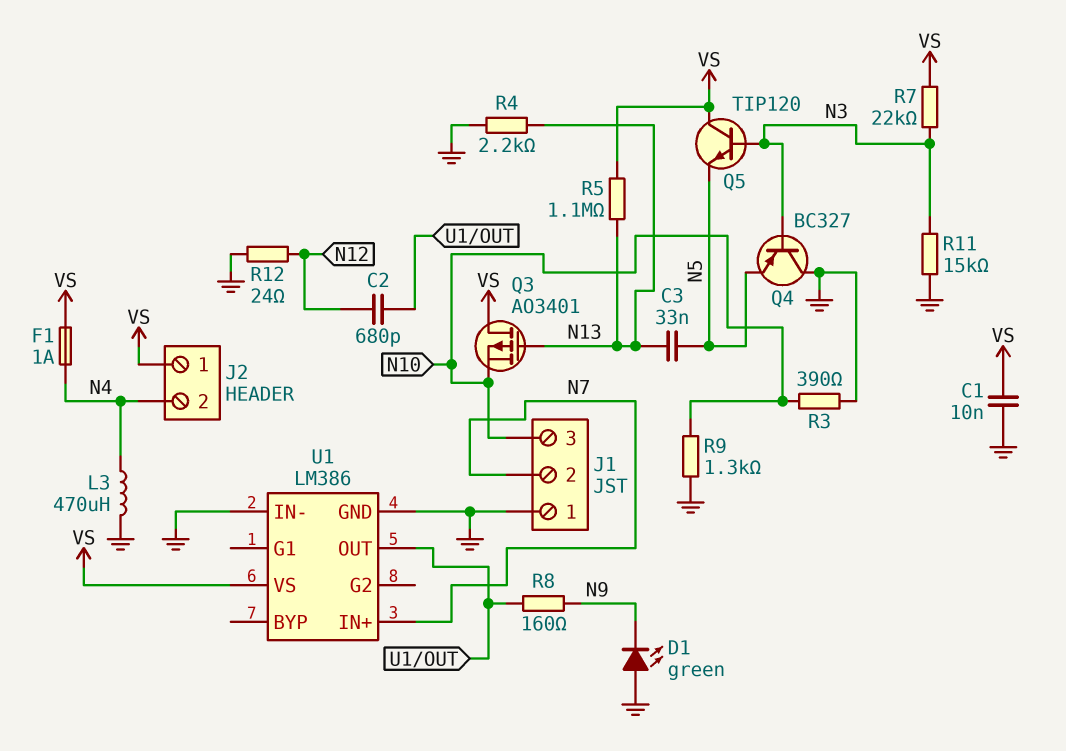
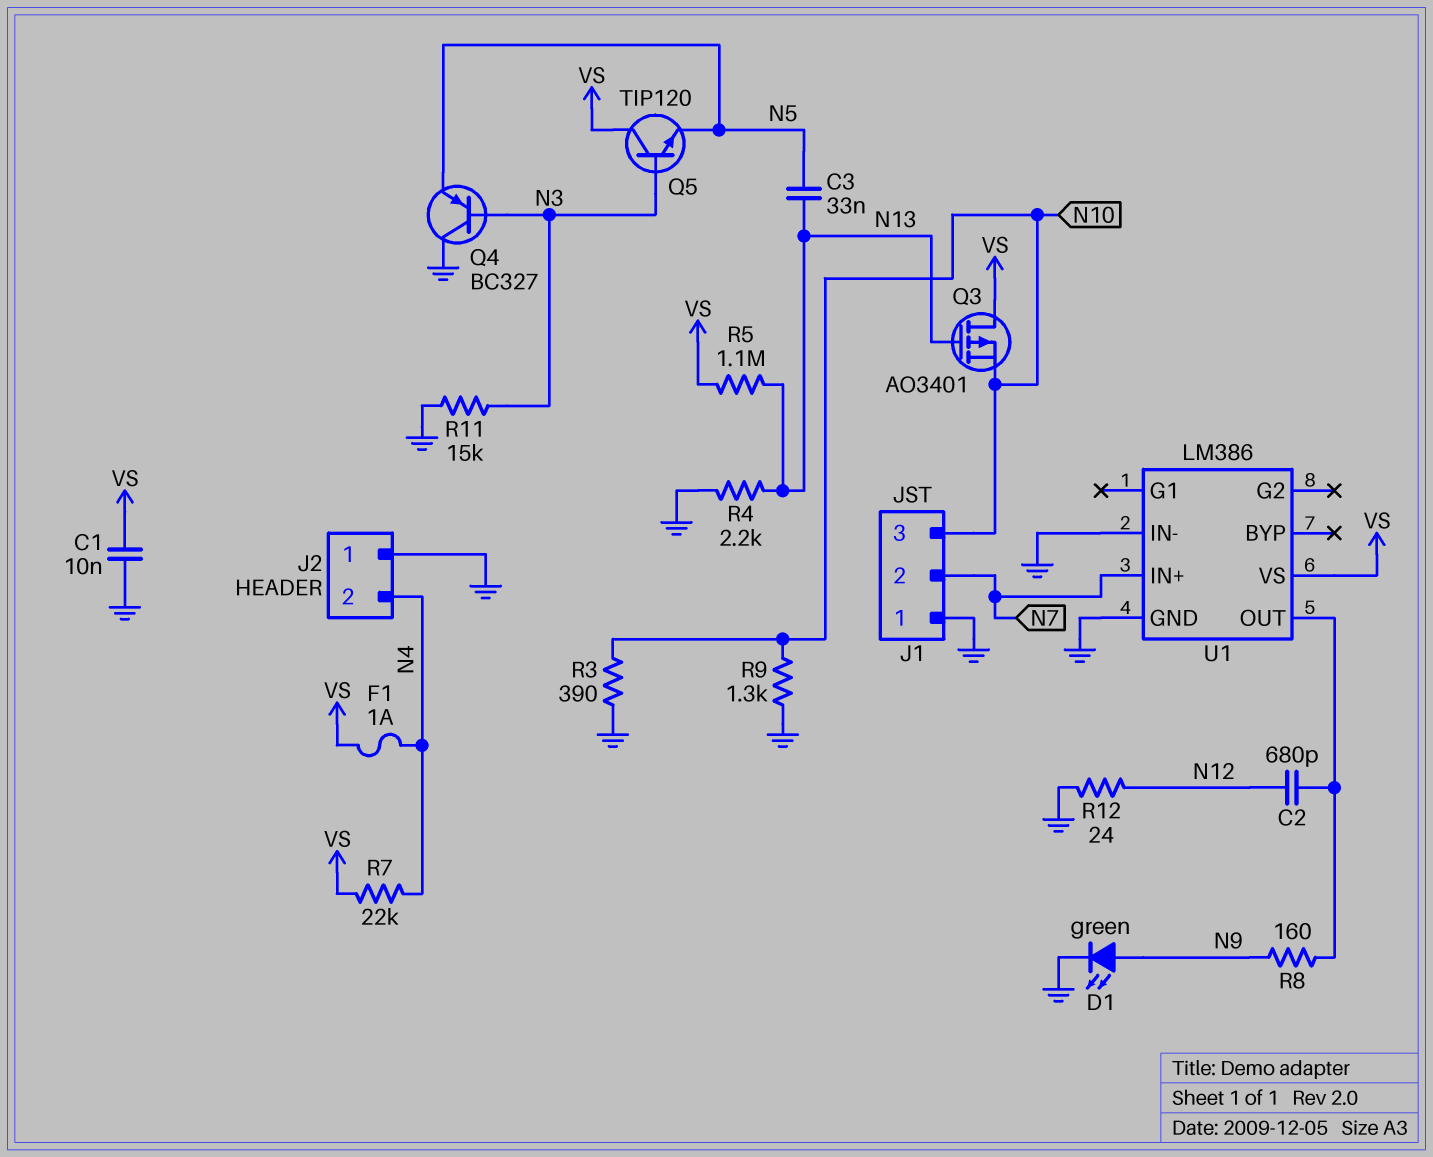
D1: LED green (A GND, K N9) -> LED green (A N9, K GND)
J2 pin 1: VS -> GND
L3: 470uH (GND, N4) -> none
R7: 22k (N3, VS) -> 22k (N4, VS)

